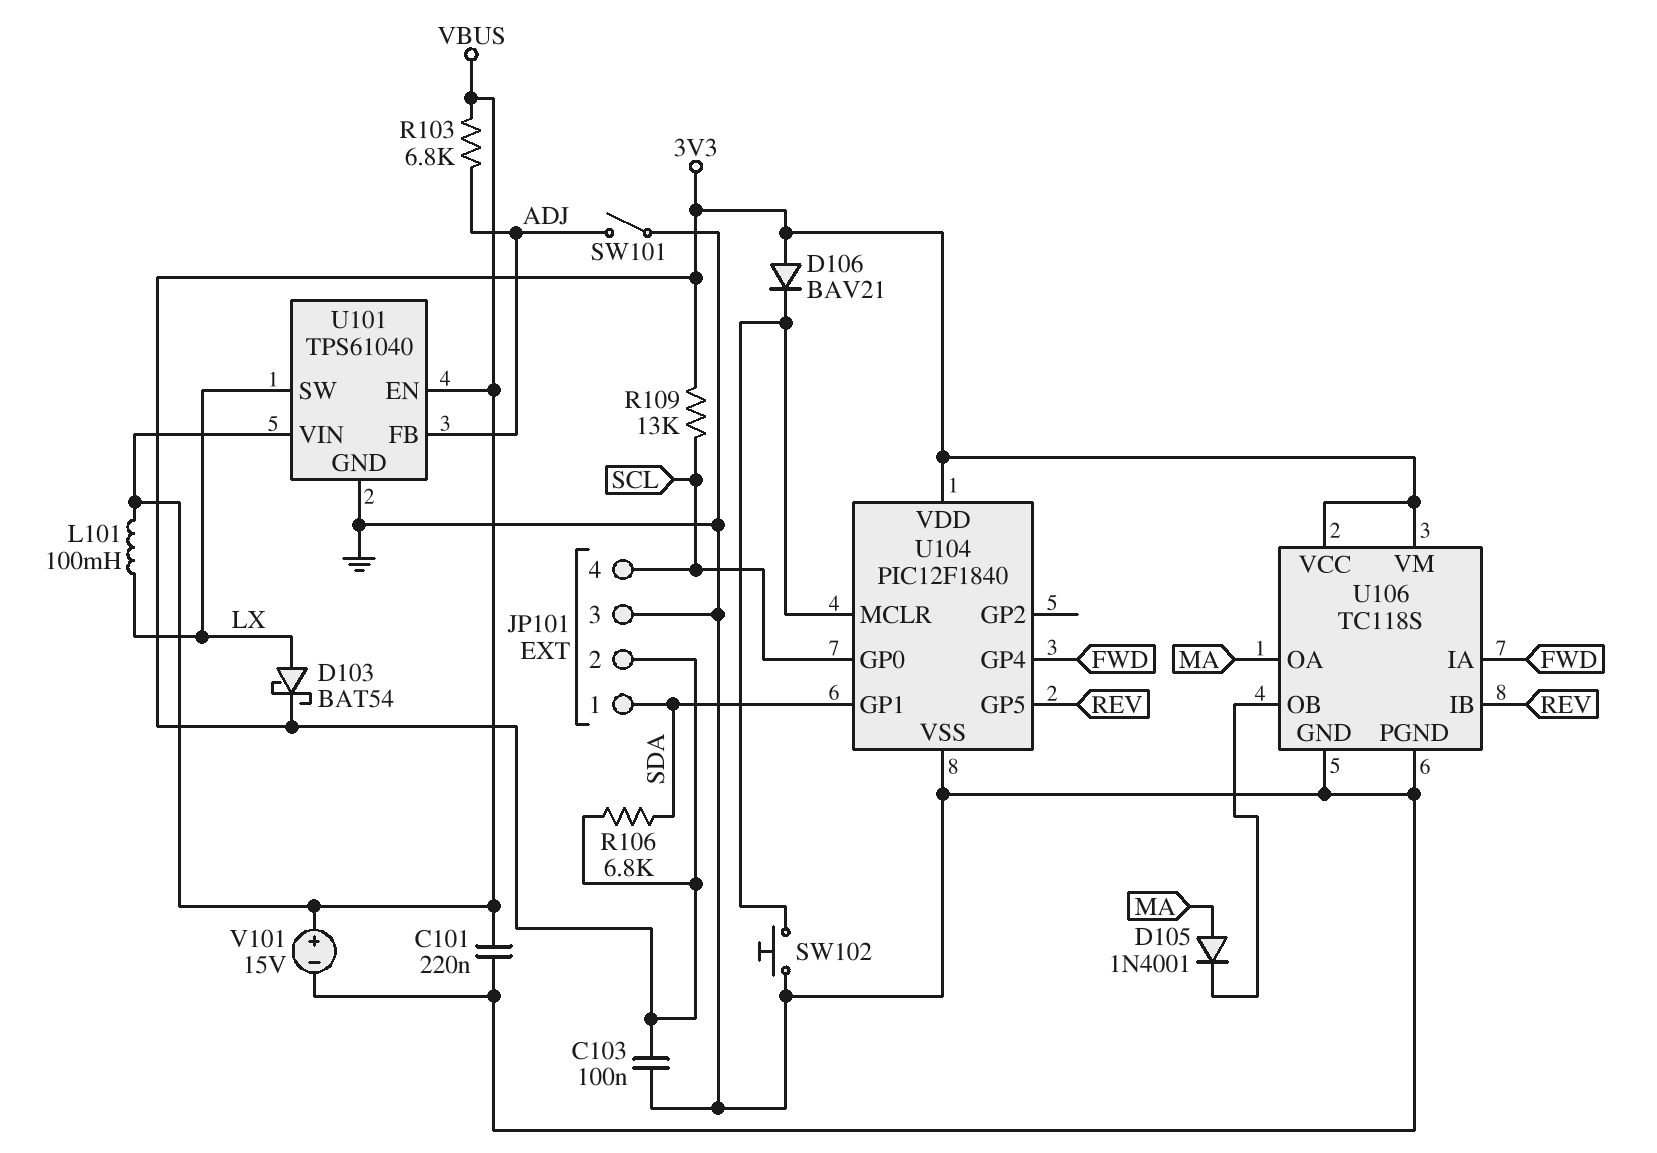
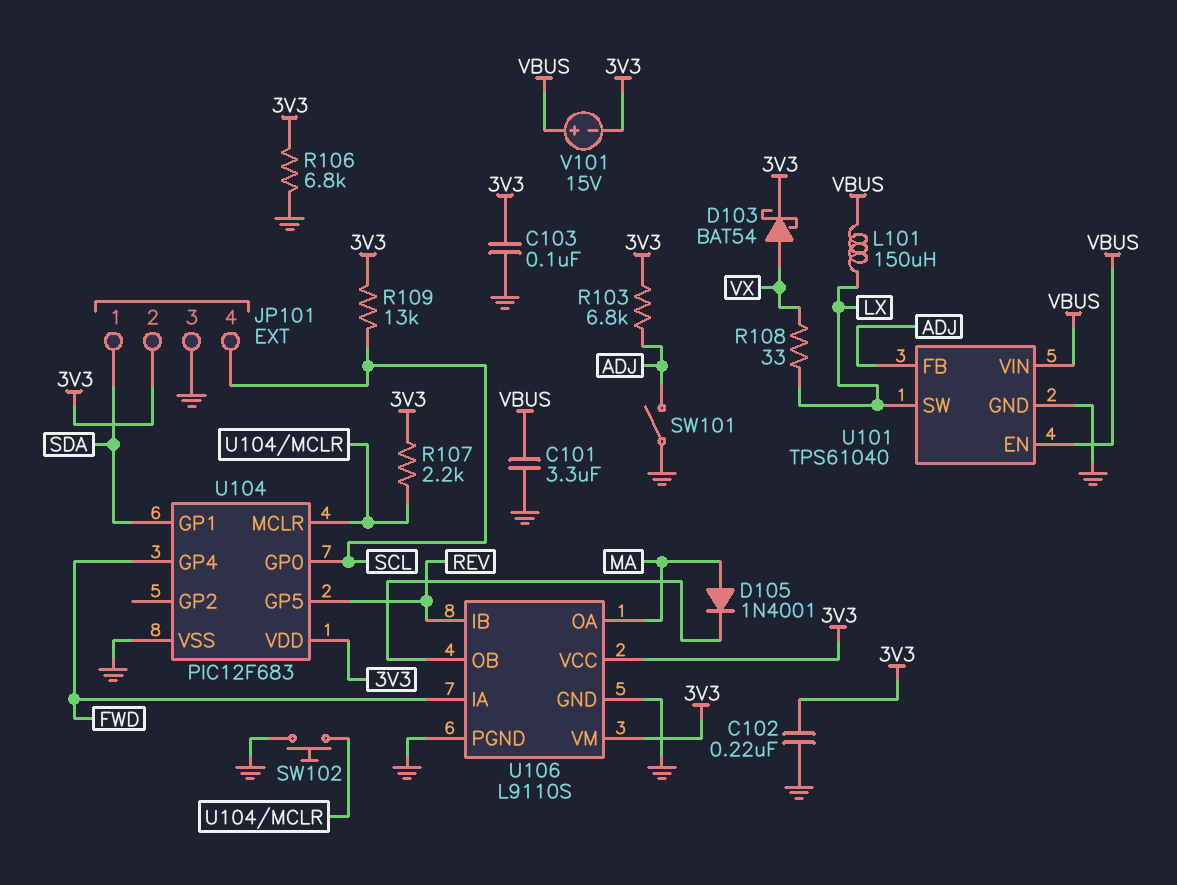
C101: 220nF (GND, VBUS) -> 3.3uF (GND, VBUS)
C102: none -> 220nF (3V3, GND)
D103: schottky BAT54 (A LX, K 3V3) -> schottky BAT54 (A VX, K 3V3)
D106: diode BAV21 (A 3V3, K U104/MCLR) -> none
L101: 100mH (LX, VBUS) -> 150uH (LX, VBUS)
R103: 6.8k (ADJ, VBUS) -> 6.8k (3V3, ADJ)
R106: 6.8k (3V3, SDA) -> 6.8k (3V3, GND)
R107: none -> 2.2k (3V3, U104/MCLR)
R108: none -> 33 (LX, VX)
U104: PIC12F1840 -> PIC12F683
U106: TC118S -> L9110S
V101: 15V (plus VBUS, minus GND) -> 15V (plus VBUS, minus 3V3)

